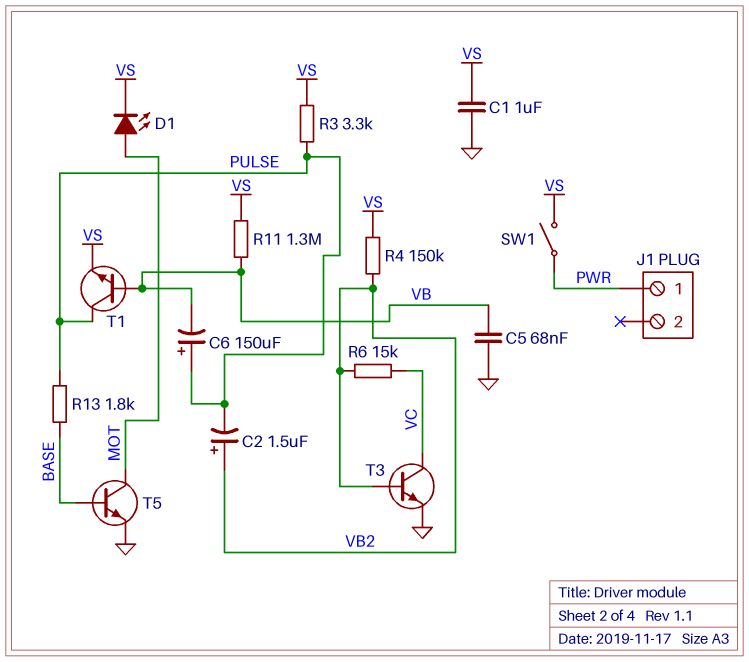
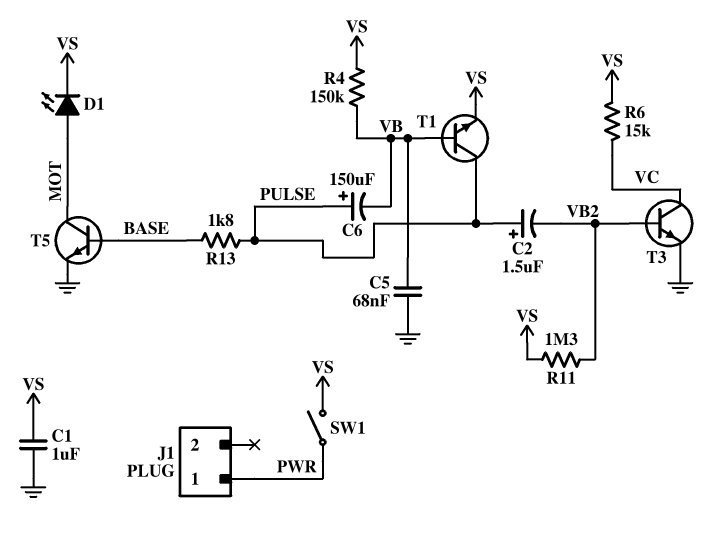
C2: 1.5uF (plus VB2, minus PULSE) -> 1.5uF (plus PULSE, minus VB2)
R3: 3.3k (PULSE, VS) -> none
R4: 150k (VB2, VS) -> 150k (VB, VS)
R6: 15k (VB2, VC) -> 15k (VC, VS)
R11: 1.3M (VB, VS) -> 1.3M (VB2, VS)

